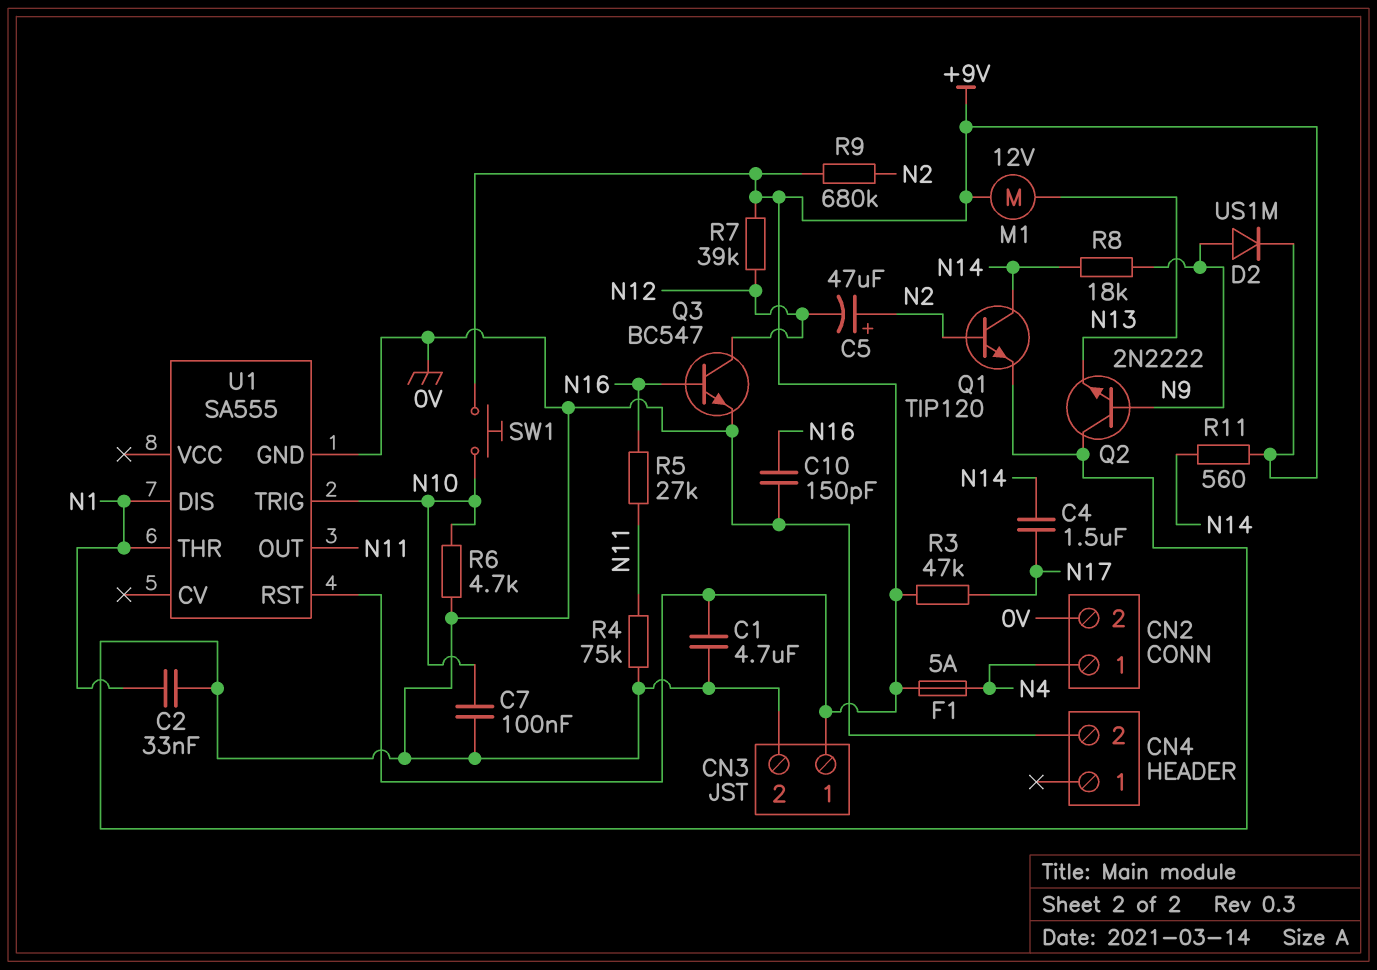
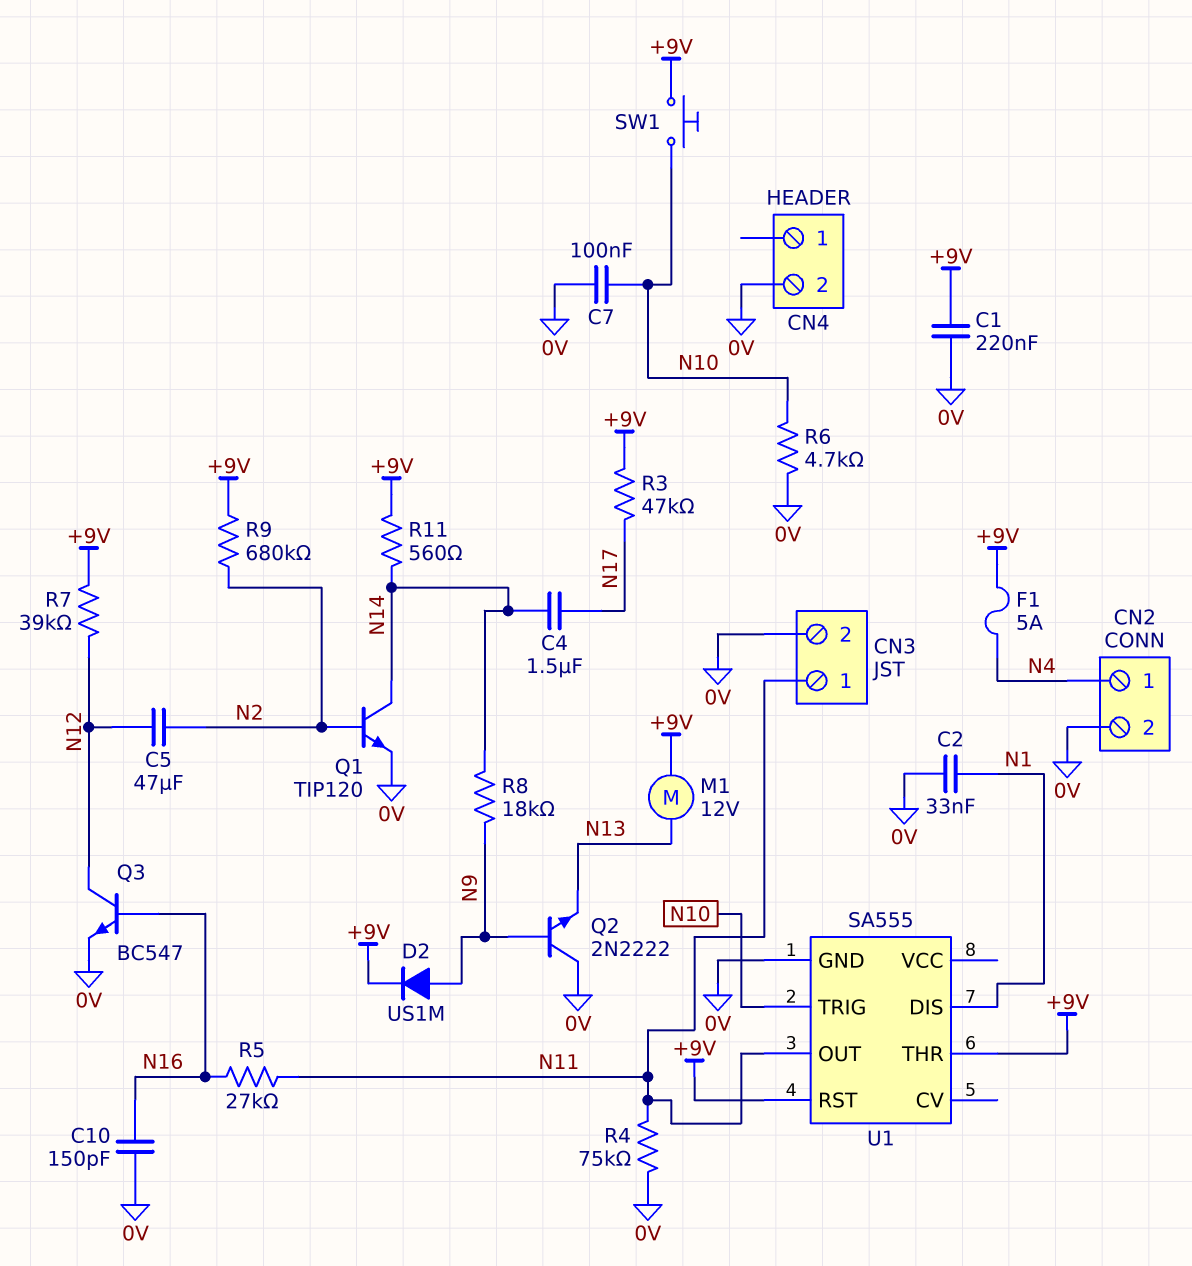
C1: 4.7uF (+9V, 0V) -> 220nF (+9V, 0V)
C5: 47uF (plus N2, minus N12) -> 47uF (N2, N12)
CN3 pin 1: +9V -> N11
U1 pin THR: N1 -> +9V

